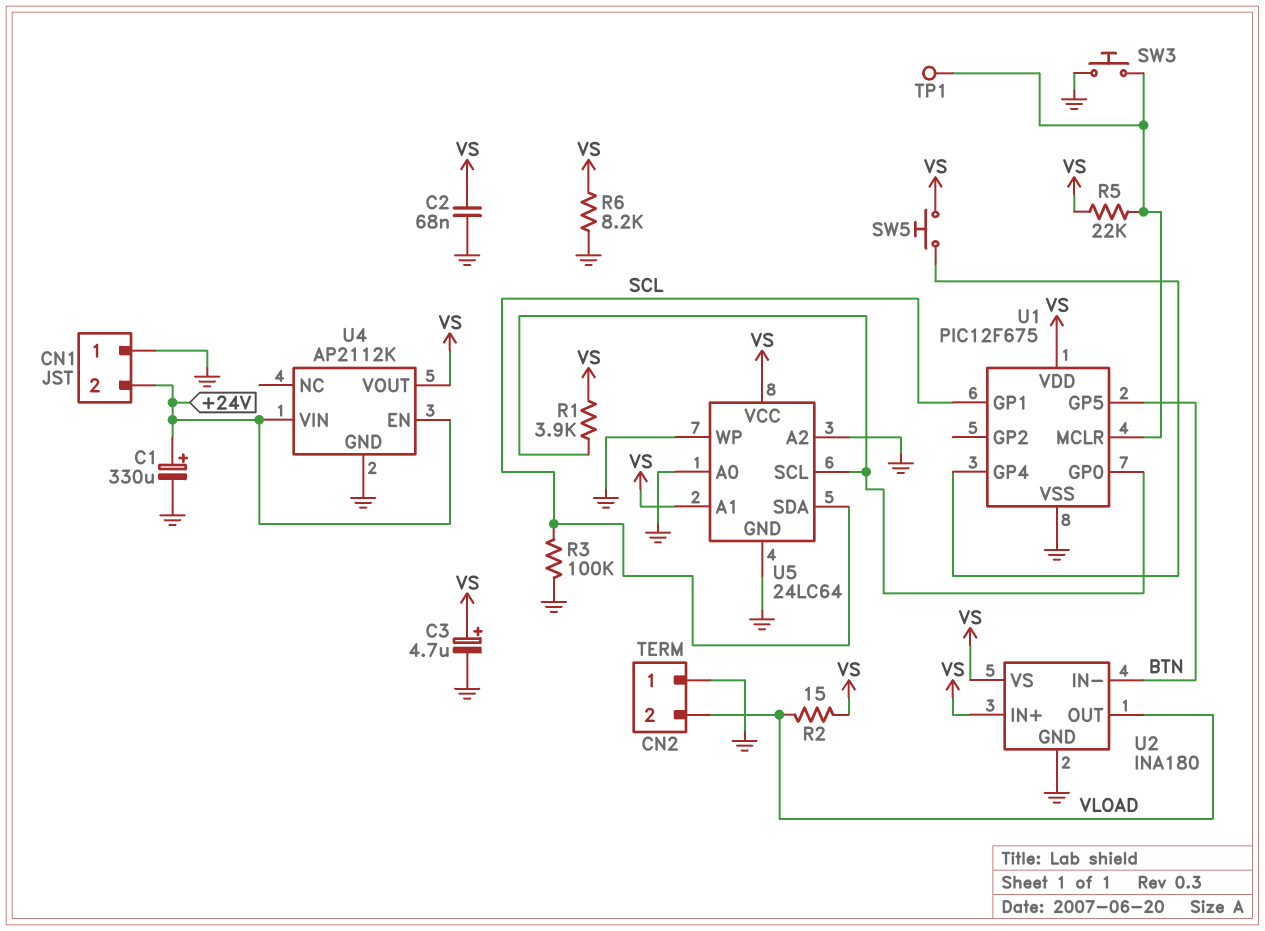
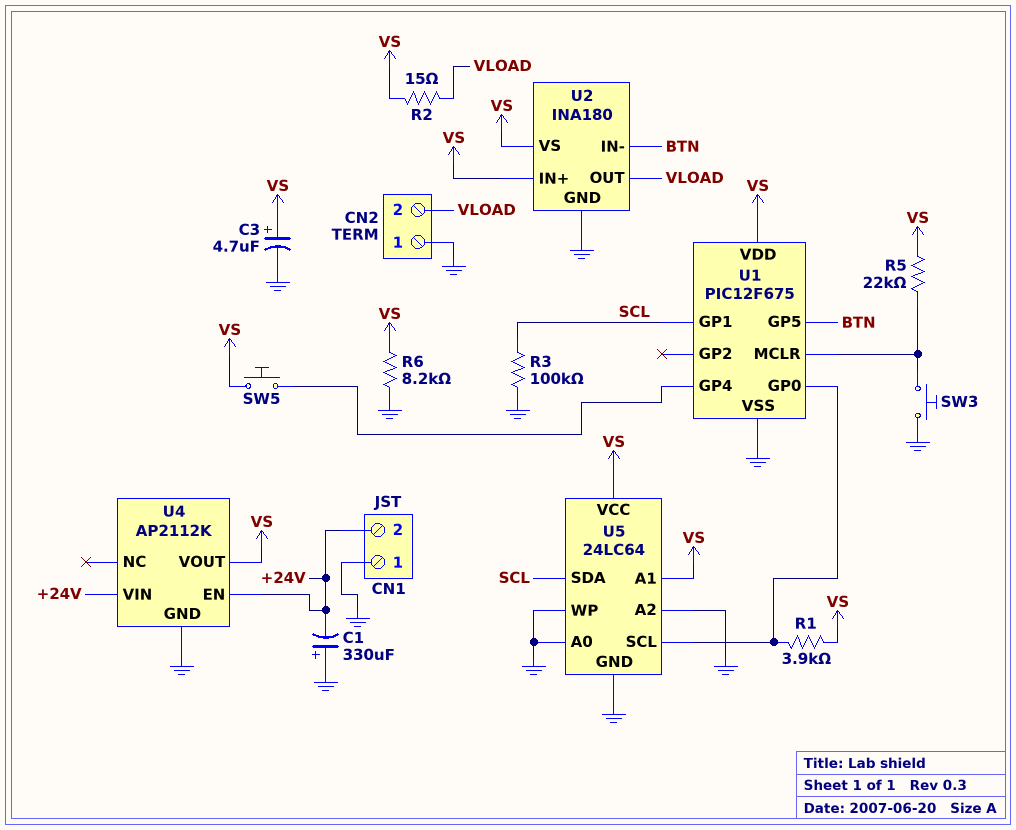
C1: 330uF (plus +24V, minus GND) -> 330uF (plus GND, minus +24V)
C2: 68nF (GND, VS) -> none
TP1: test point (U1/MCLR) -> none

